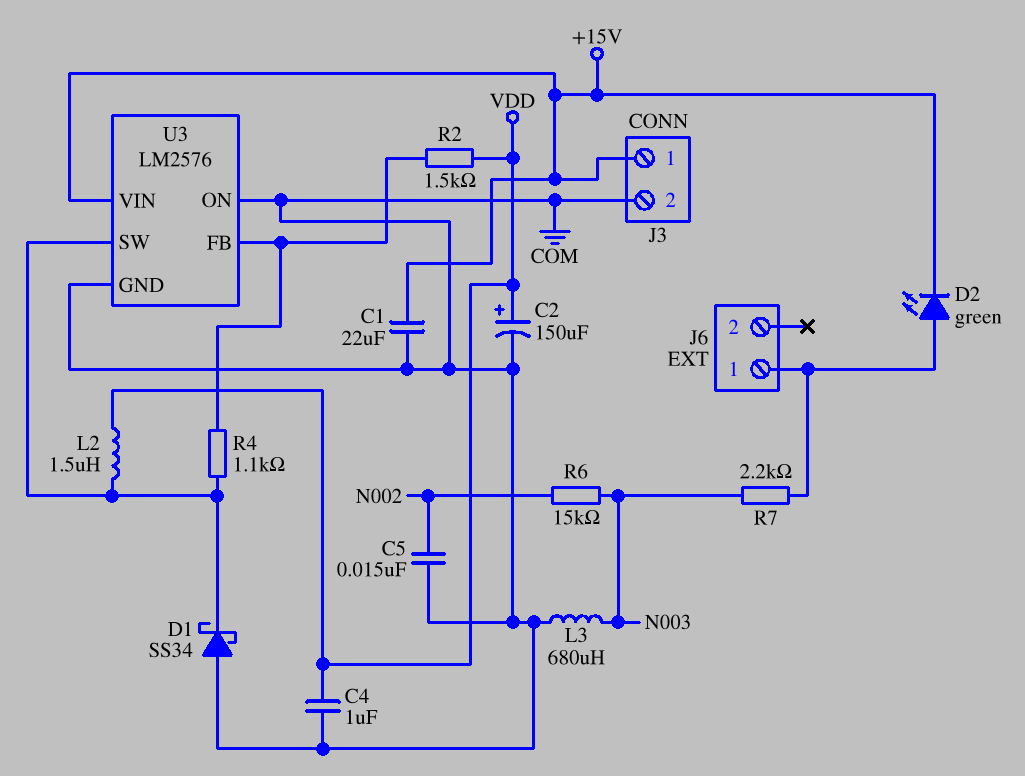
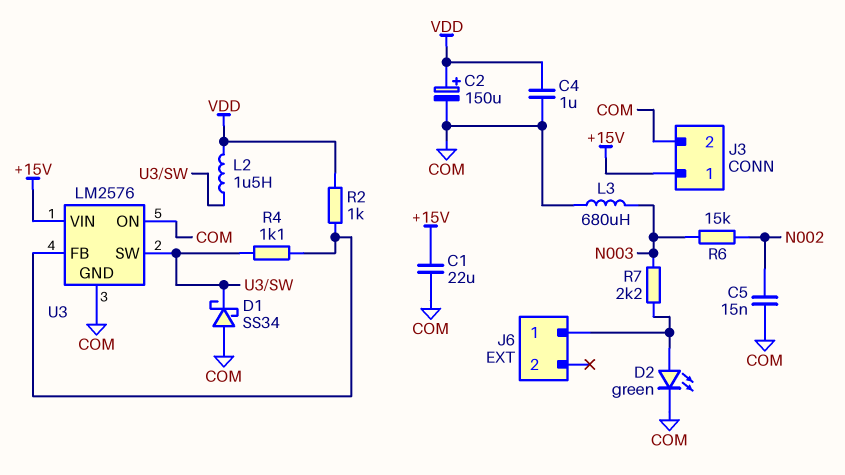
D2: LED green (A J6/1, K +15V) -> LED green (A J6/1, K COM)
R2: 1.5k (U3/FB, VDD) -> 1k (U3/FB, VDD)

